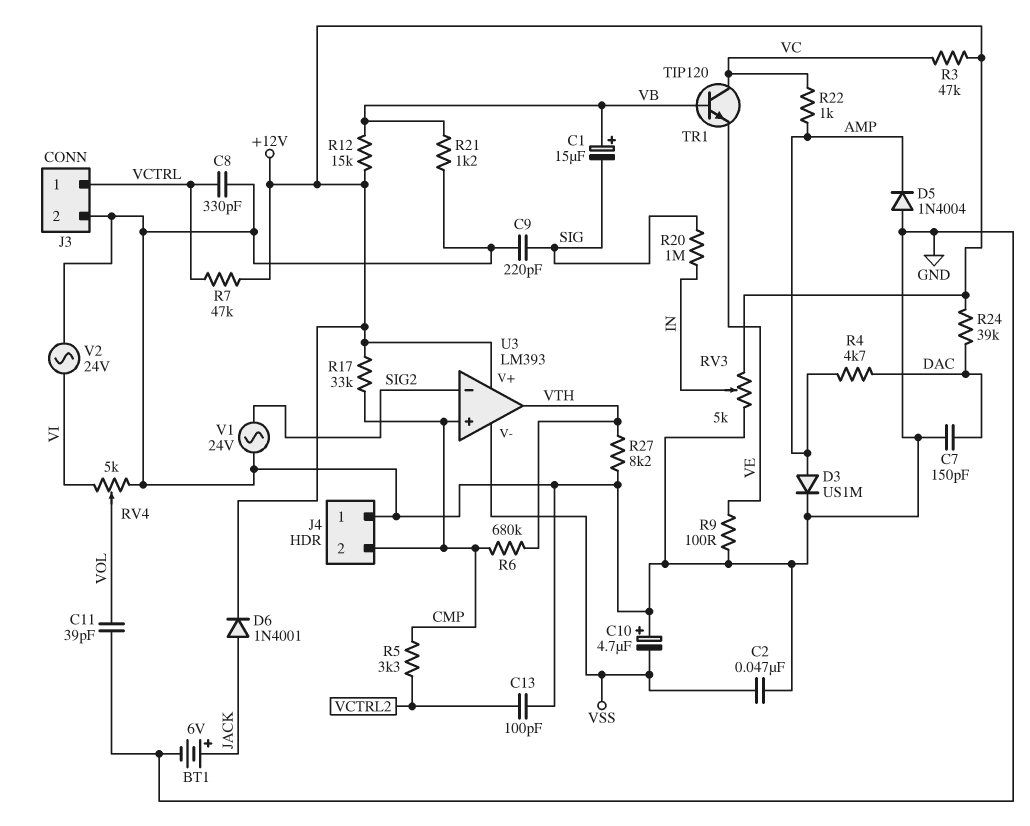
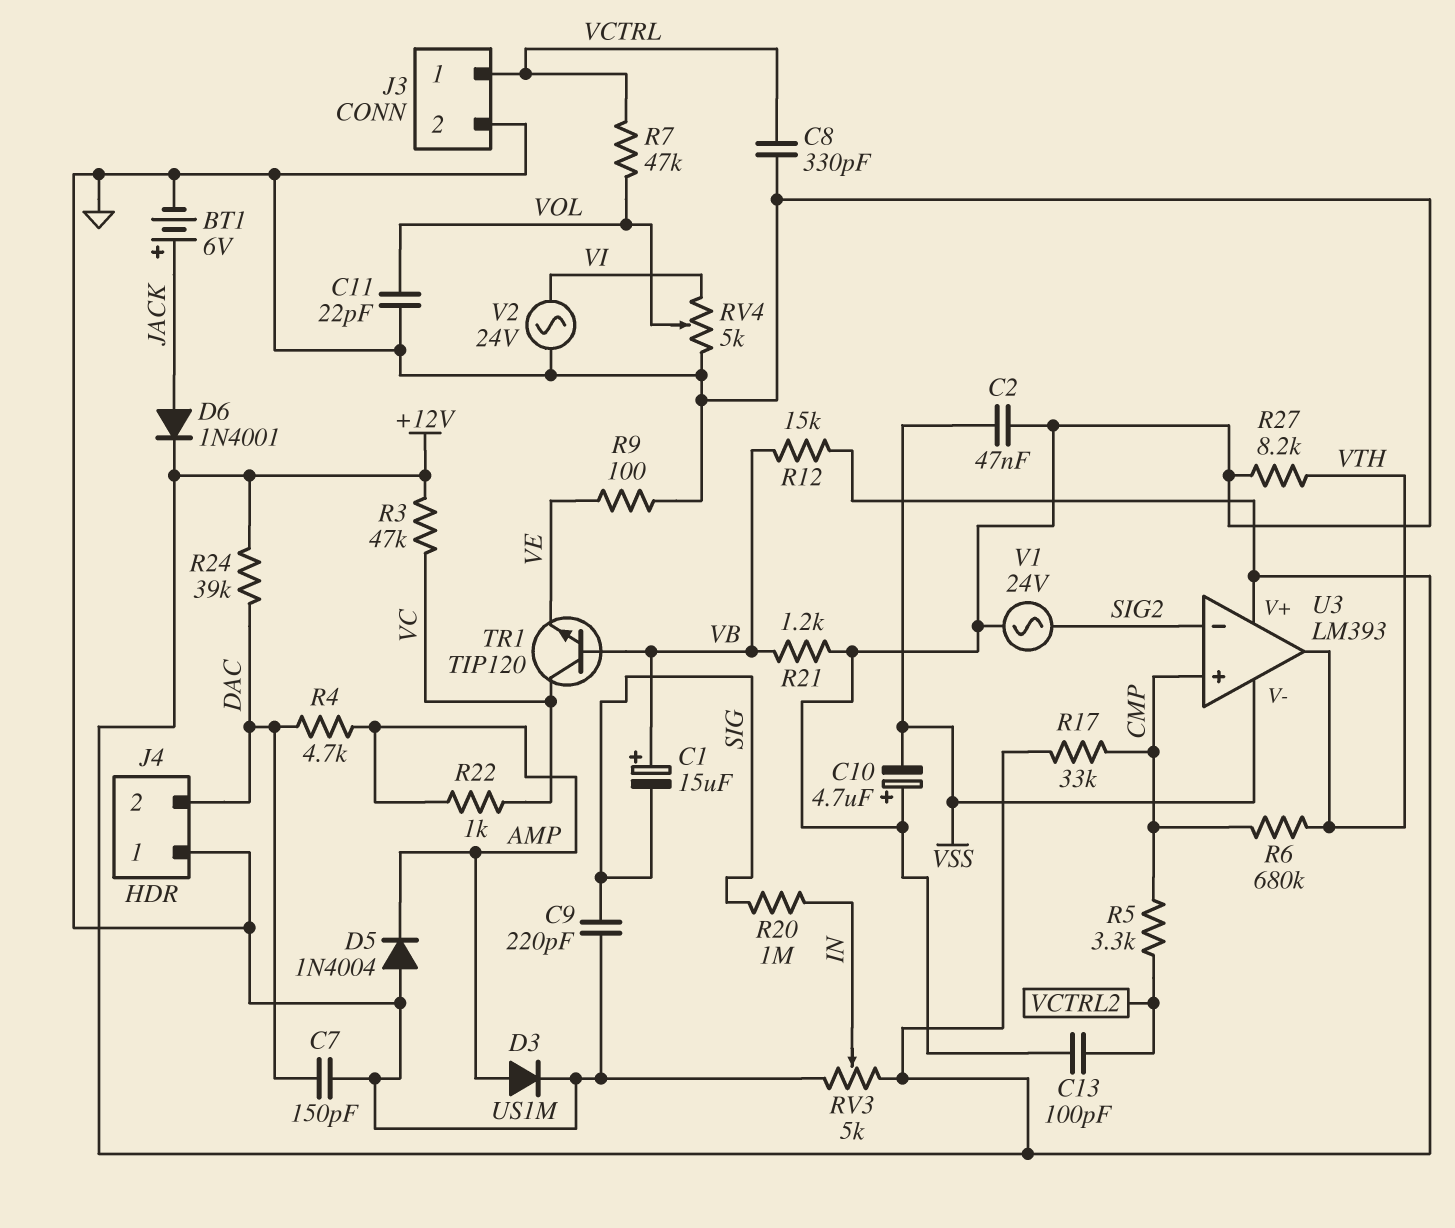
C11: 39pF (GND, VOL) -> 22pF (GND, VOL)
J4 pin 2: CMP -> DAC
R7: 47k (+12V, VCTRL) -> 47k (VCTRL, VOL)

